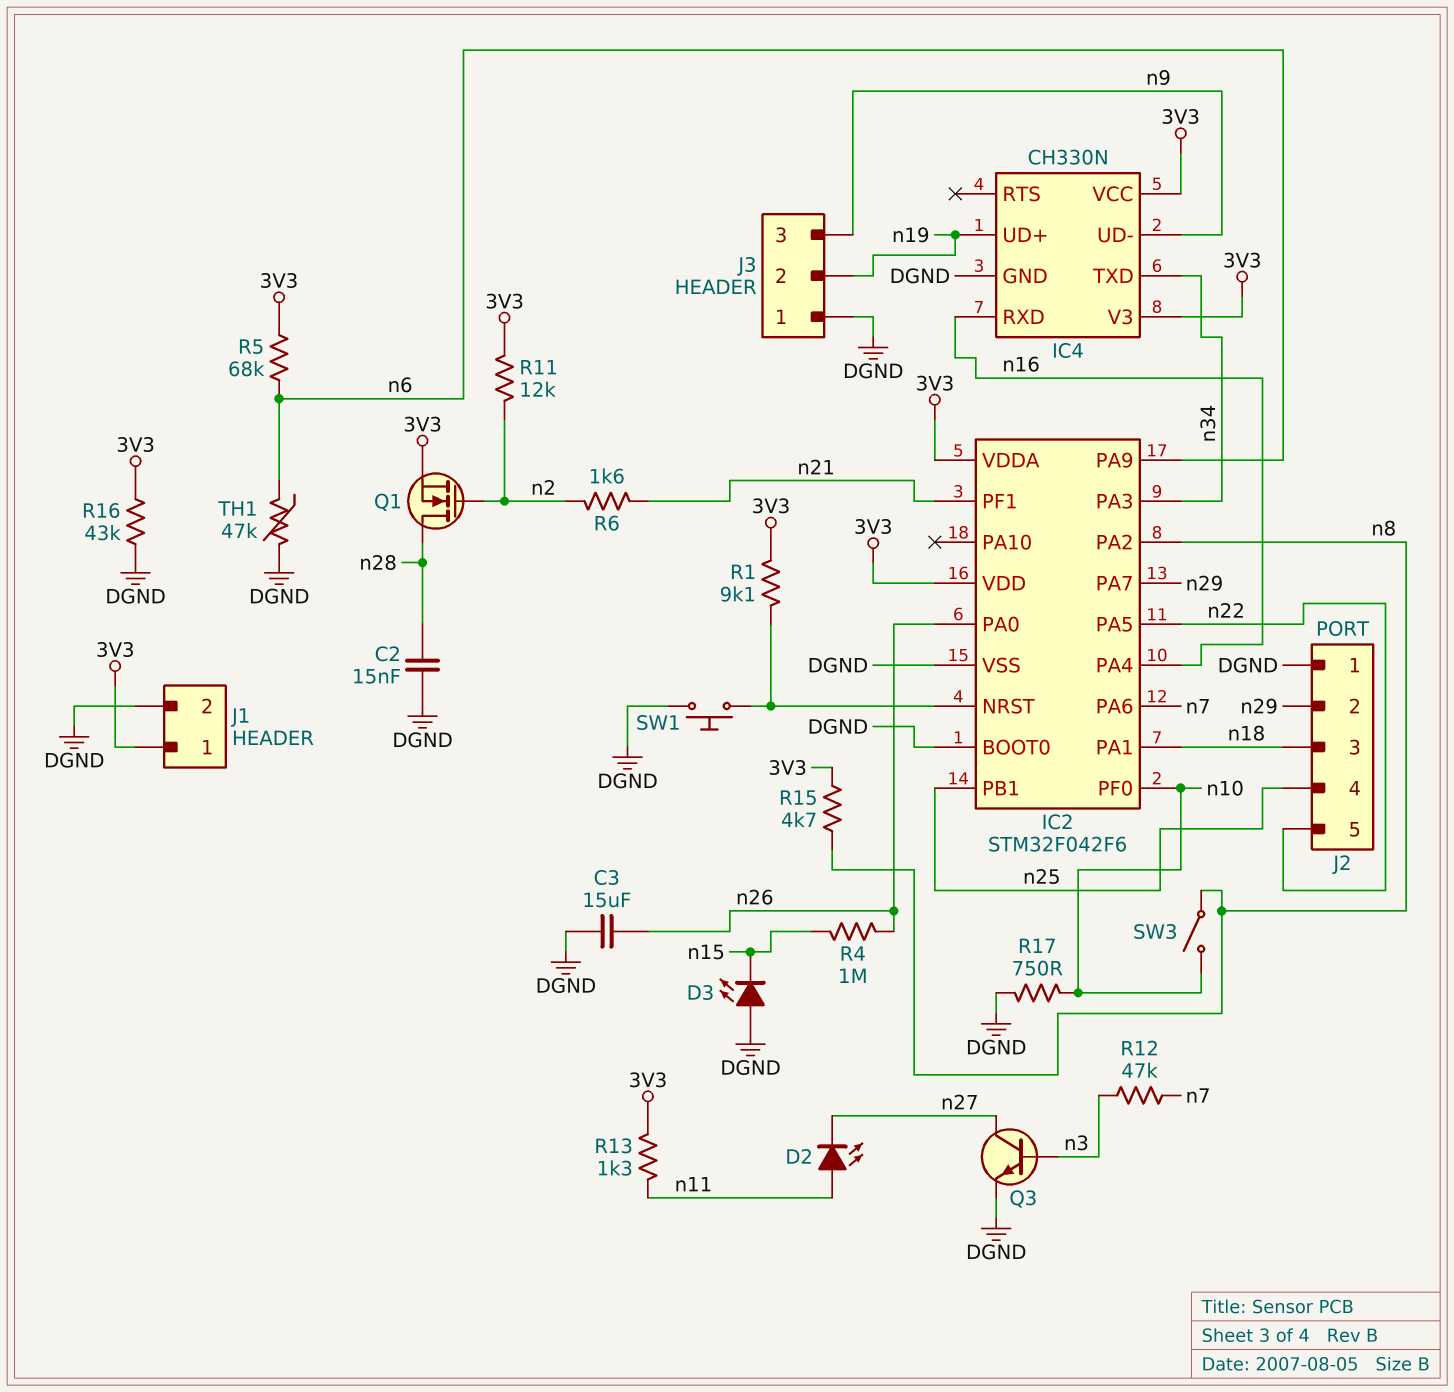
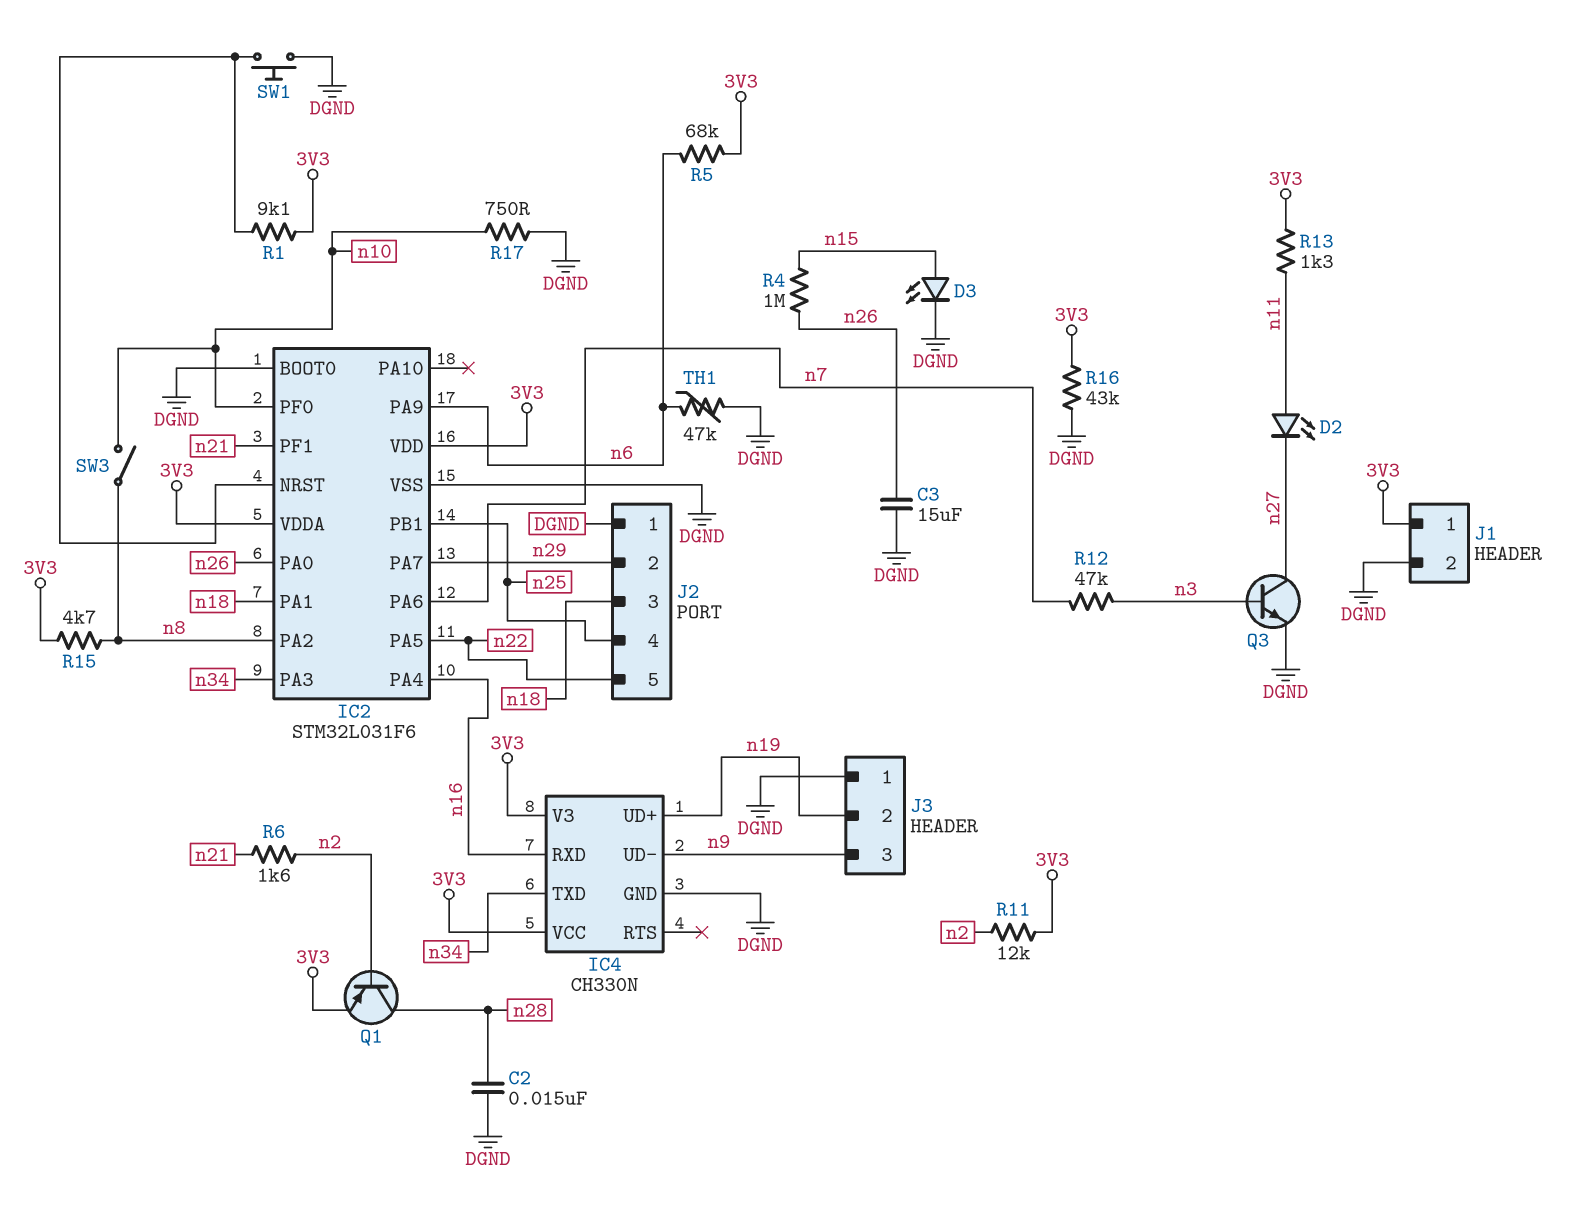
D3: LED (A DGND, K n15) -> LED (A n15, K DGND)
IC2: STM32F042F6 -> STM32L031F6
Q1: NMOS (G n2, D n28, S 3V3) -> PNP (B n2, C n28, E 3V3)

